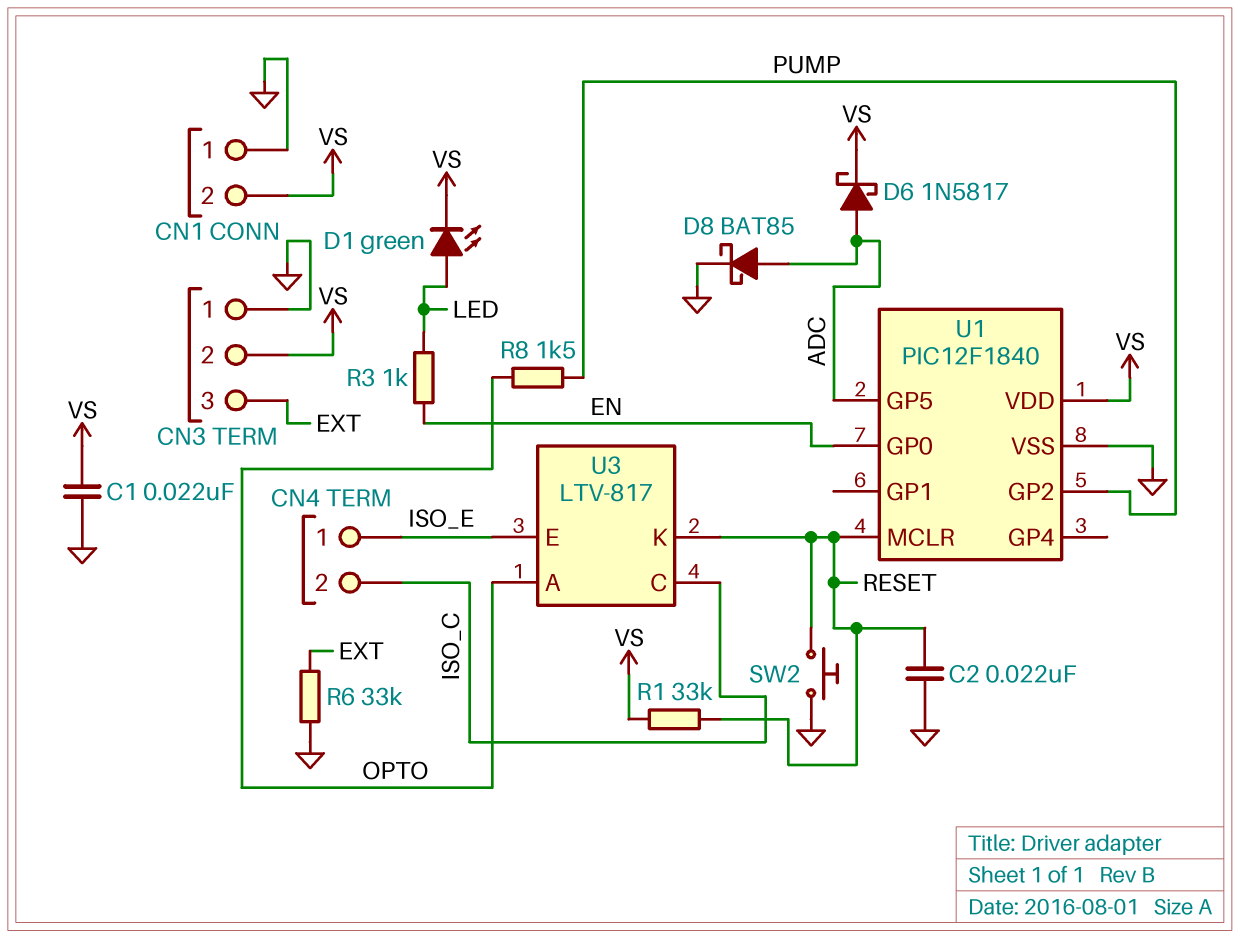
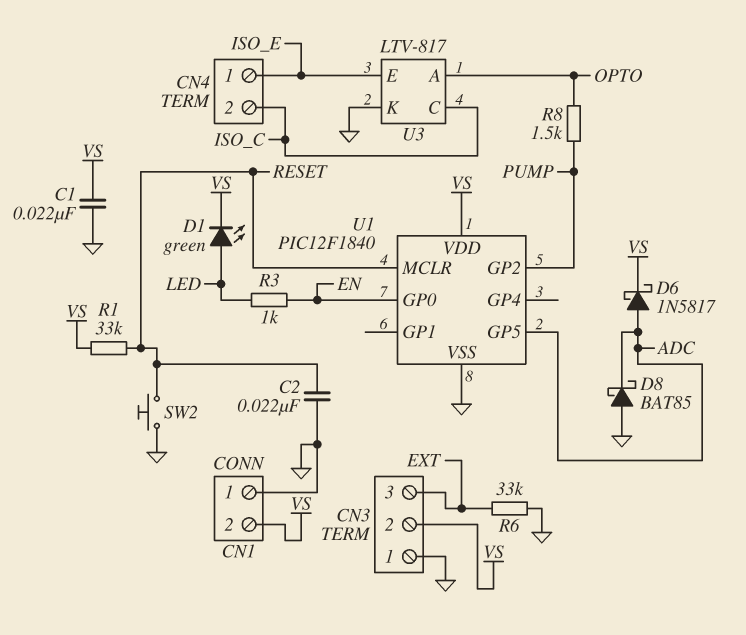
D8: schottky BAT85 (A ADC, K GND) -> schottky BAT85 (A GND, K ADC)
U3 pin K: RESET -> GND

